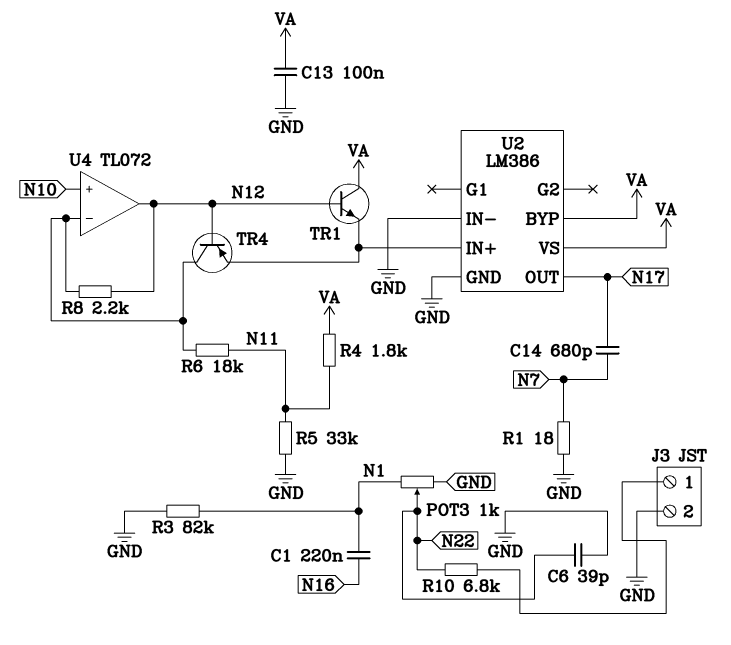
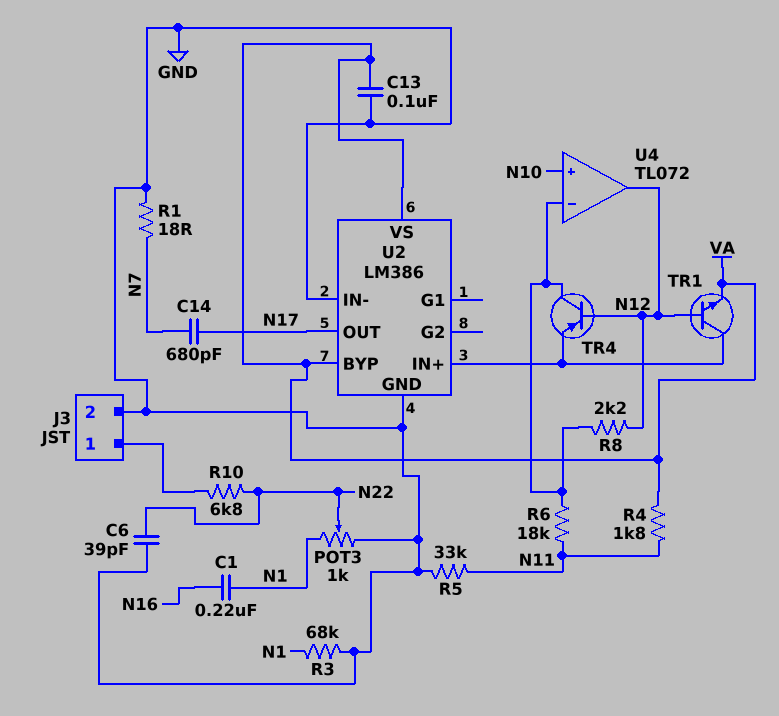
R3: 82k (GND, N1) -> 68k (GND, N1)
TR1: NPN (B N12, C VA, E U2/IN+) -> NPN (B N12, C U2/IN+, E VA)

